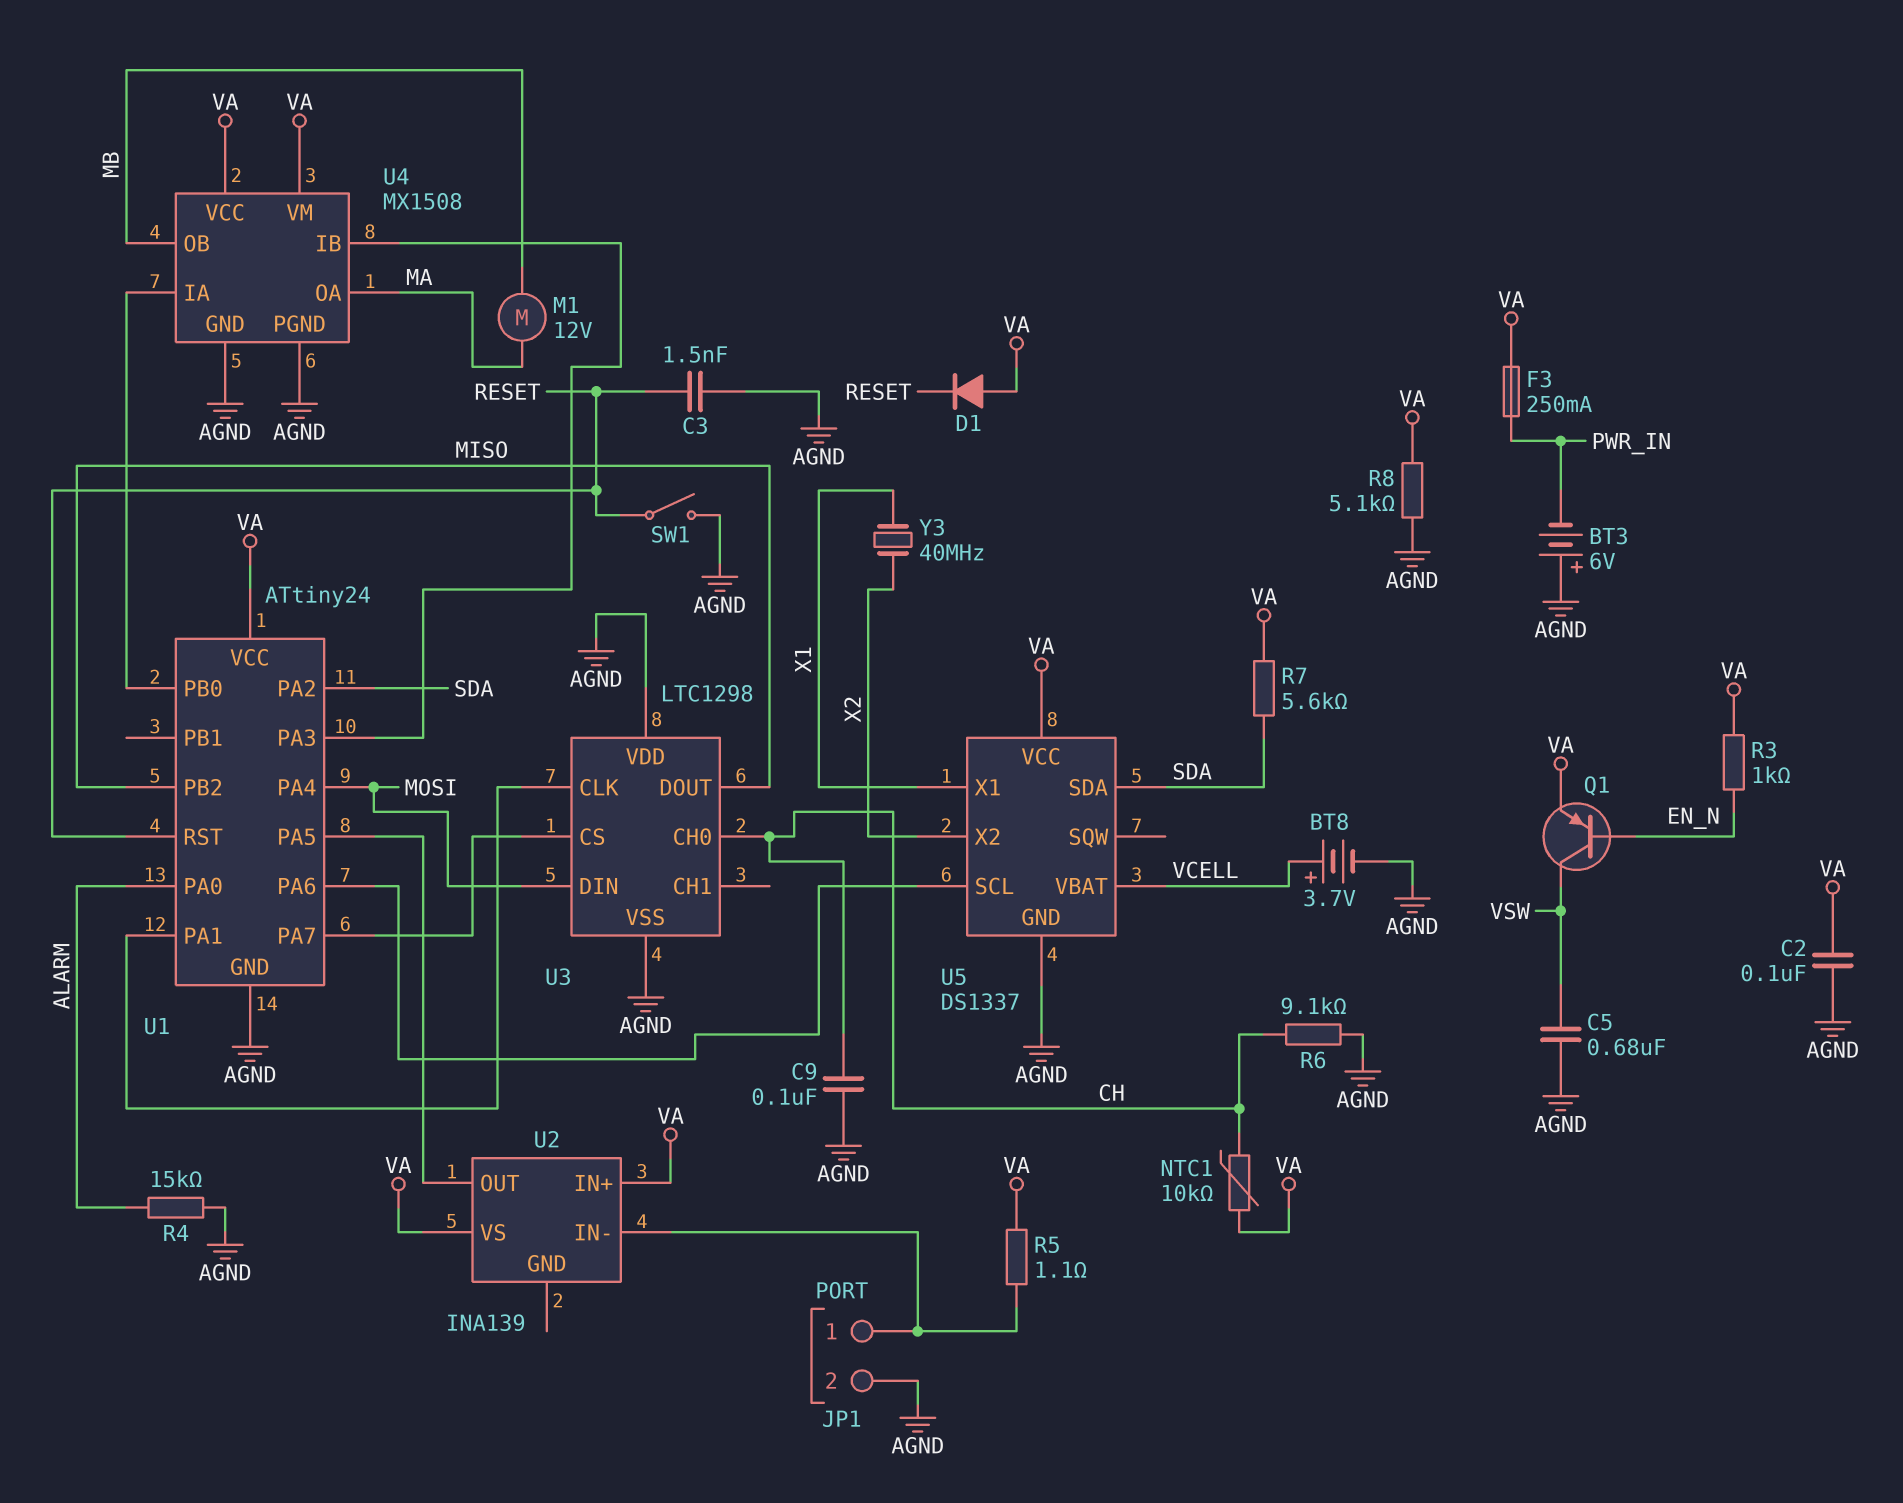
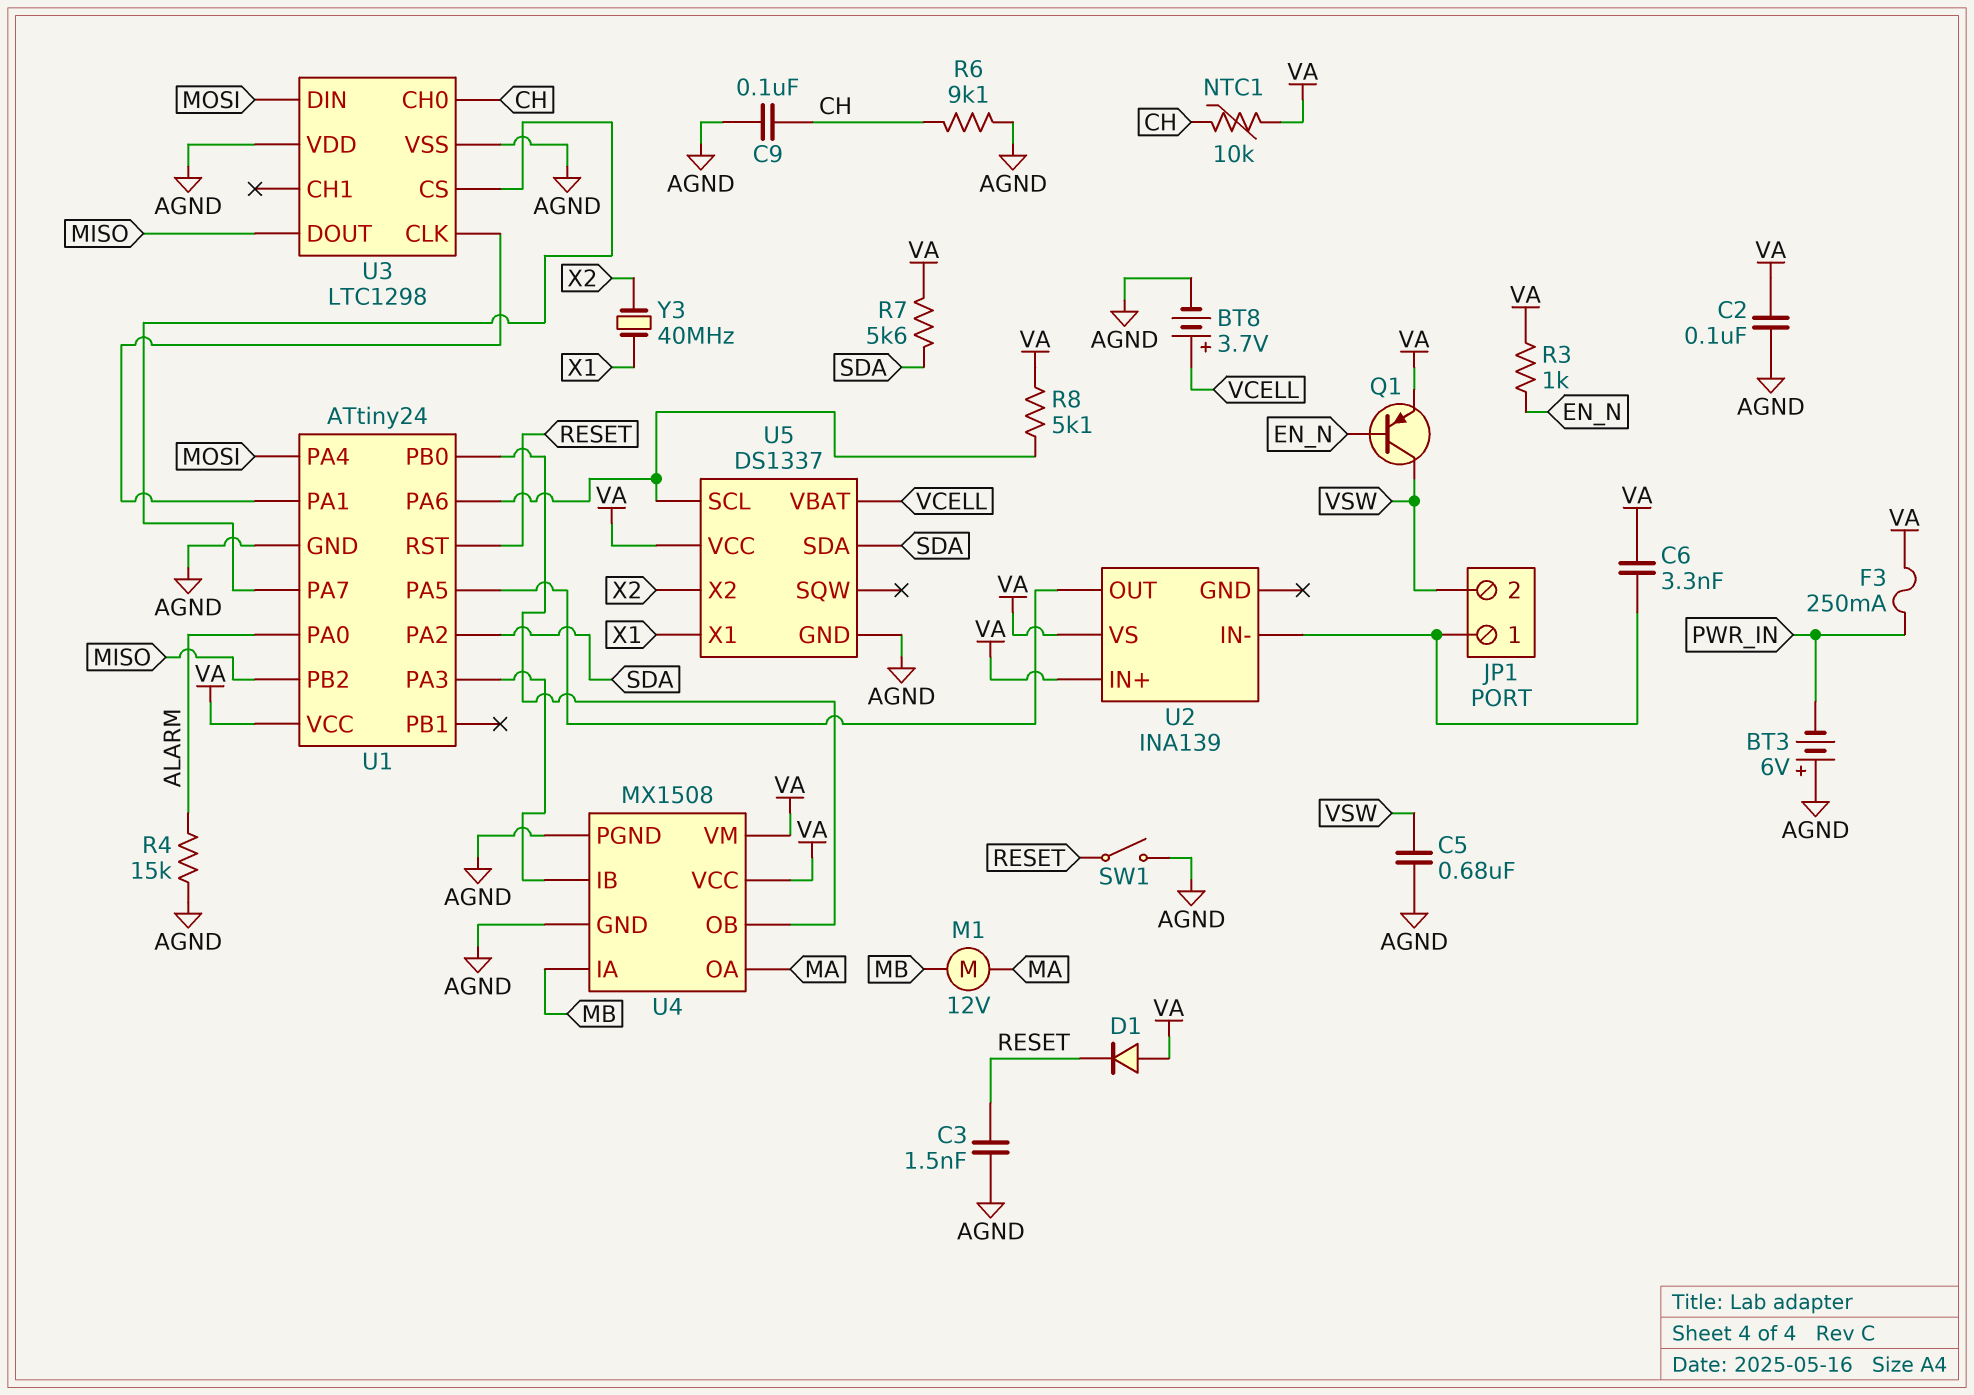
C6: none -> 3.3nF (JP1/1, VA)
JP1 pin 2: AGND -> VSW
R5: 1.1 (JP1/1, VA) -> none
R8: 5.1k (AGND, VA) -> 5.1k (U1/PA6, VA)
U4 pin IA: U1/PB0 -> MB
U4 pin OB: MB -> U1/PB0

